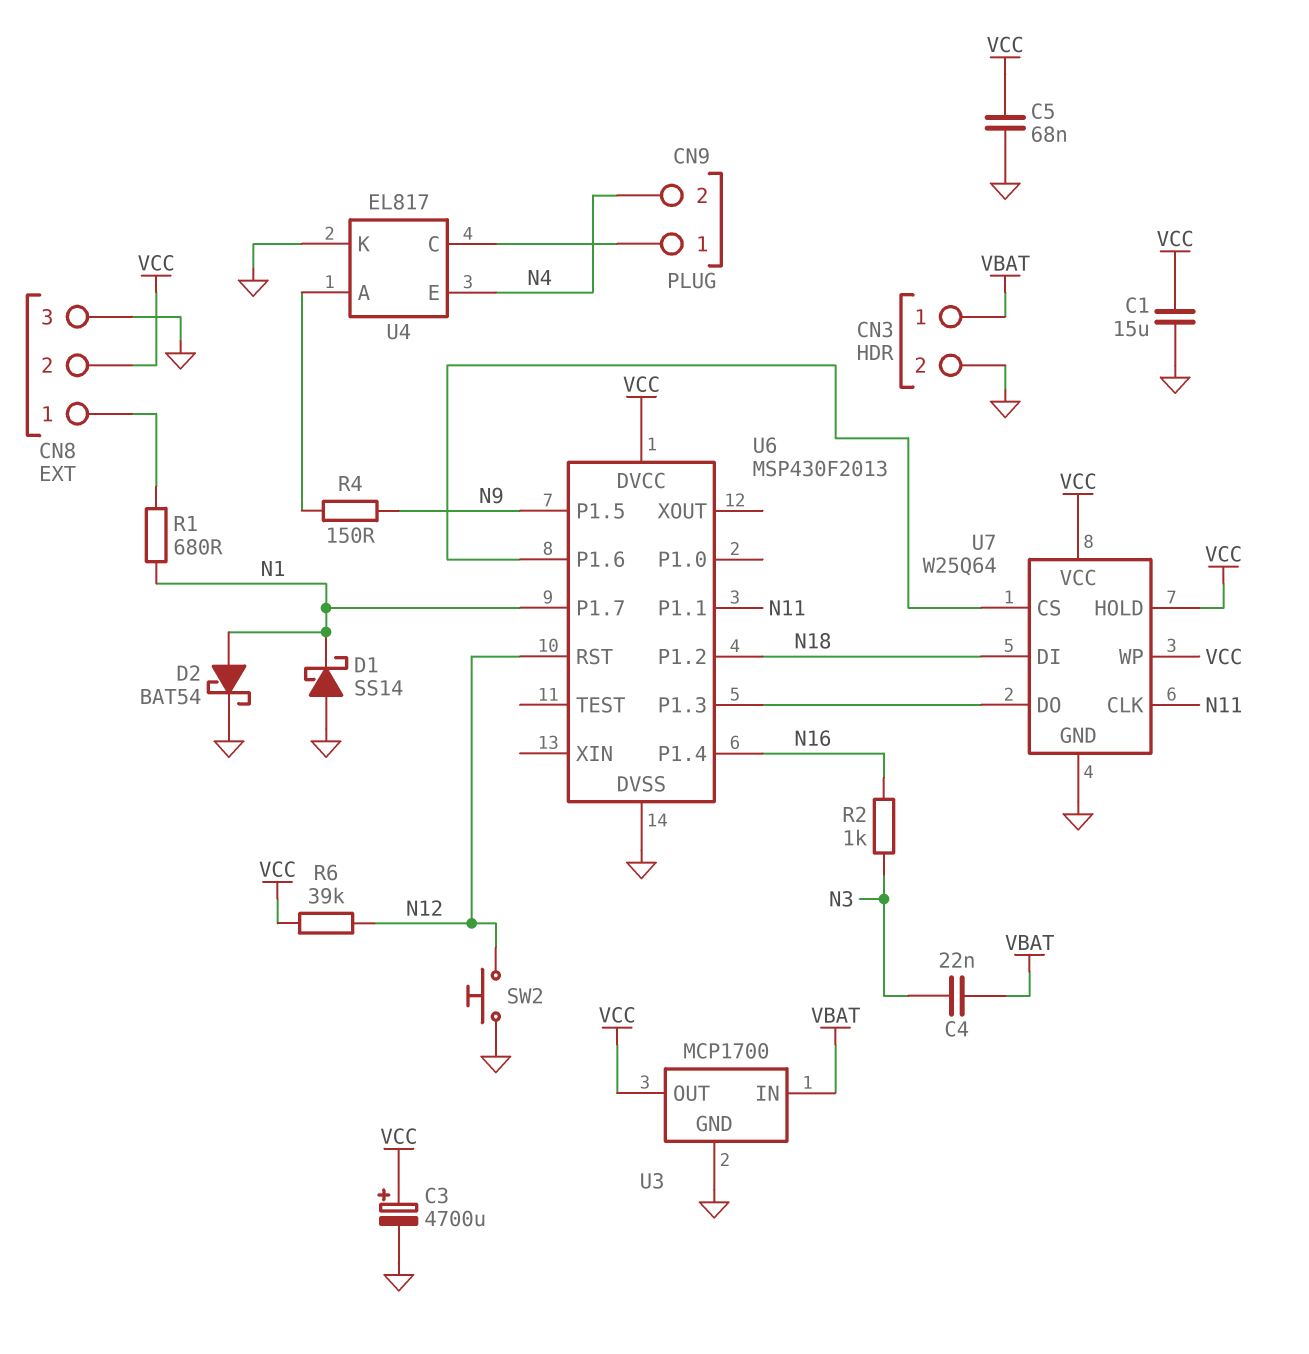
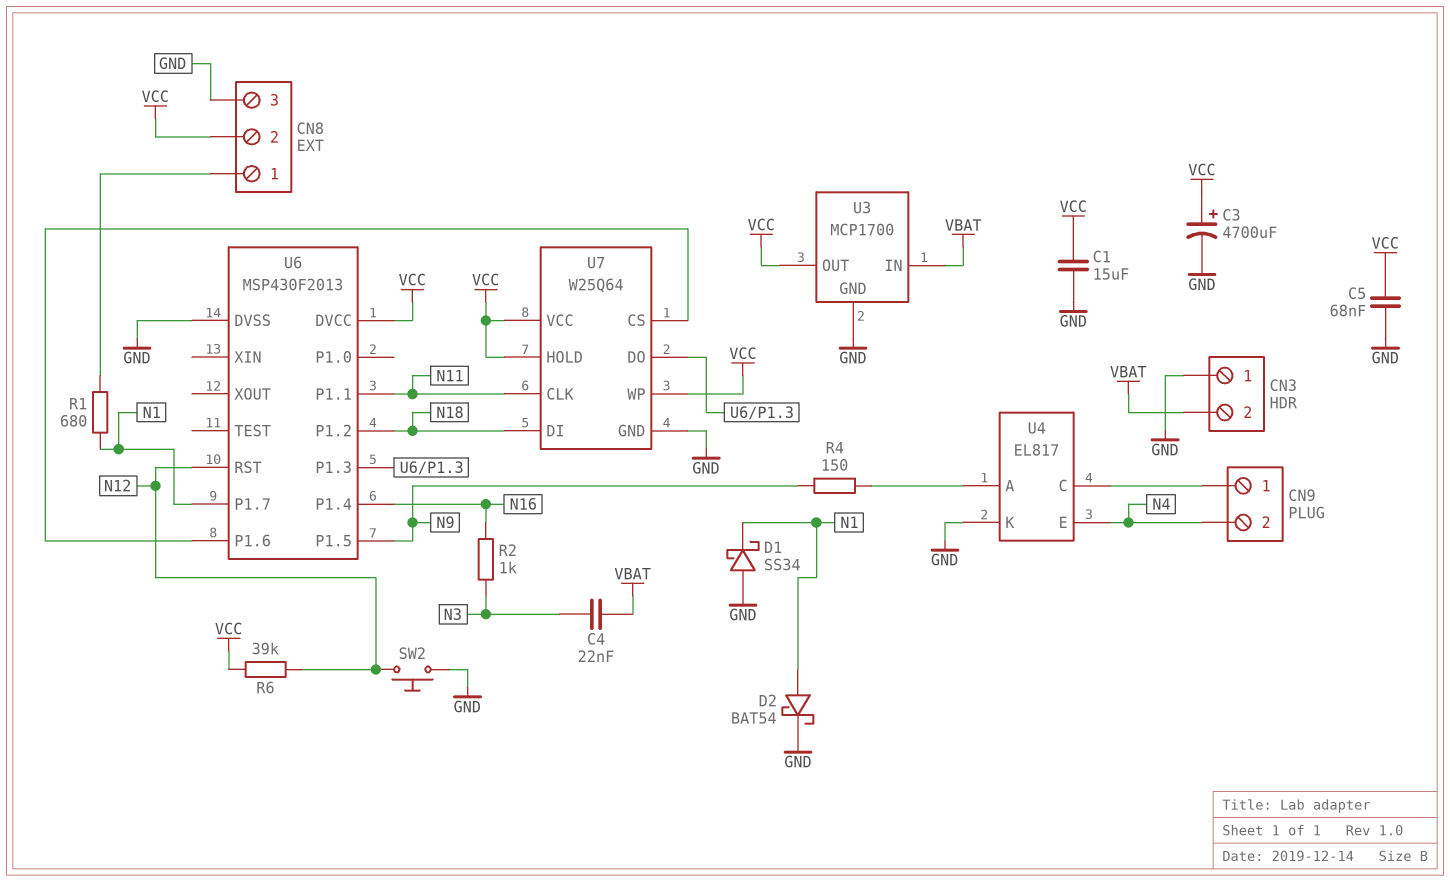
CN3 pin 1: VBAT -> GND
CN3 pin 2: GND -> VBAT
D1: schottky SS14 (A GND, K N1) -> schottky SS34 (A GND, K N1)

